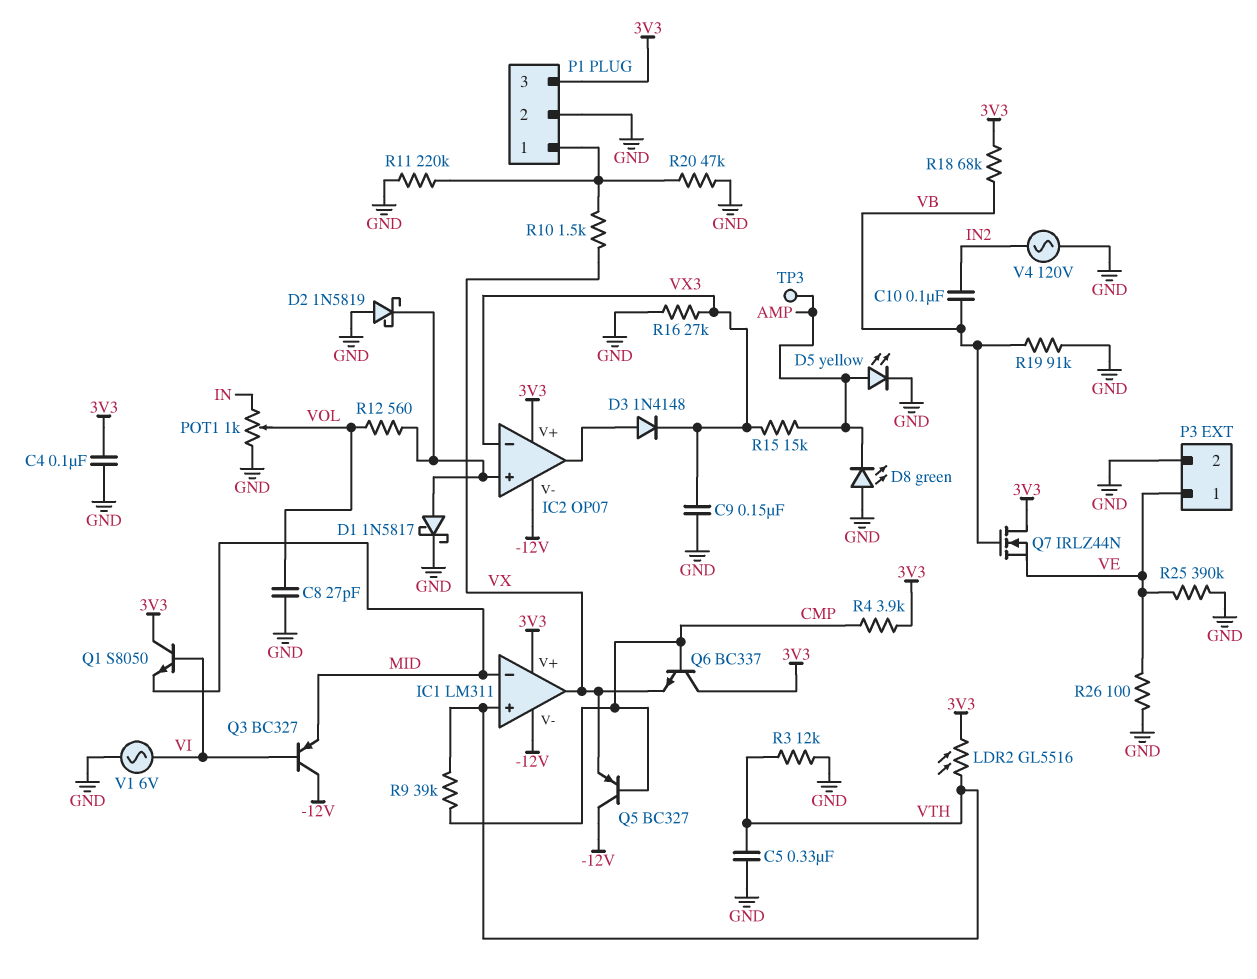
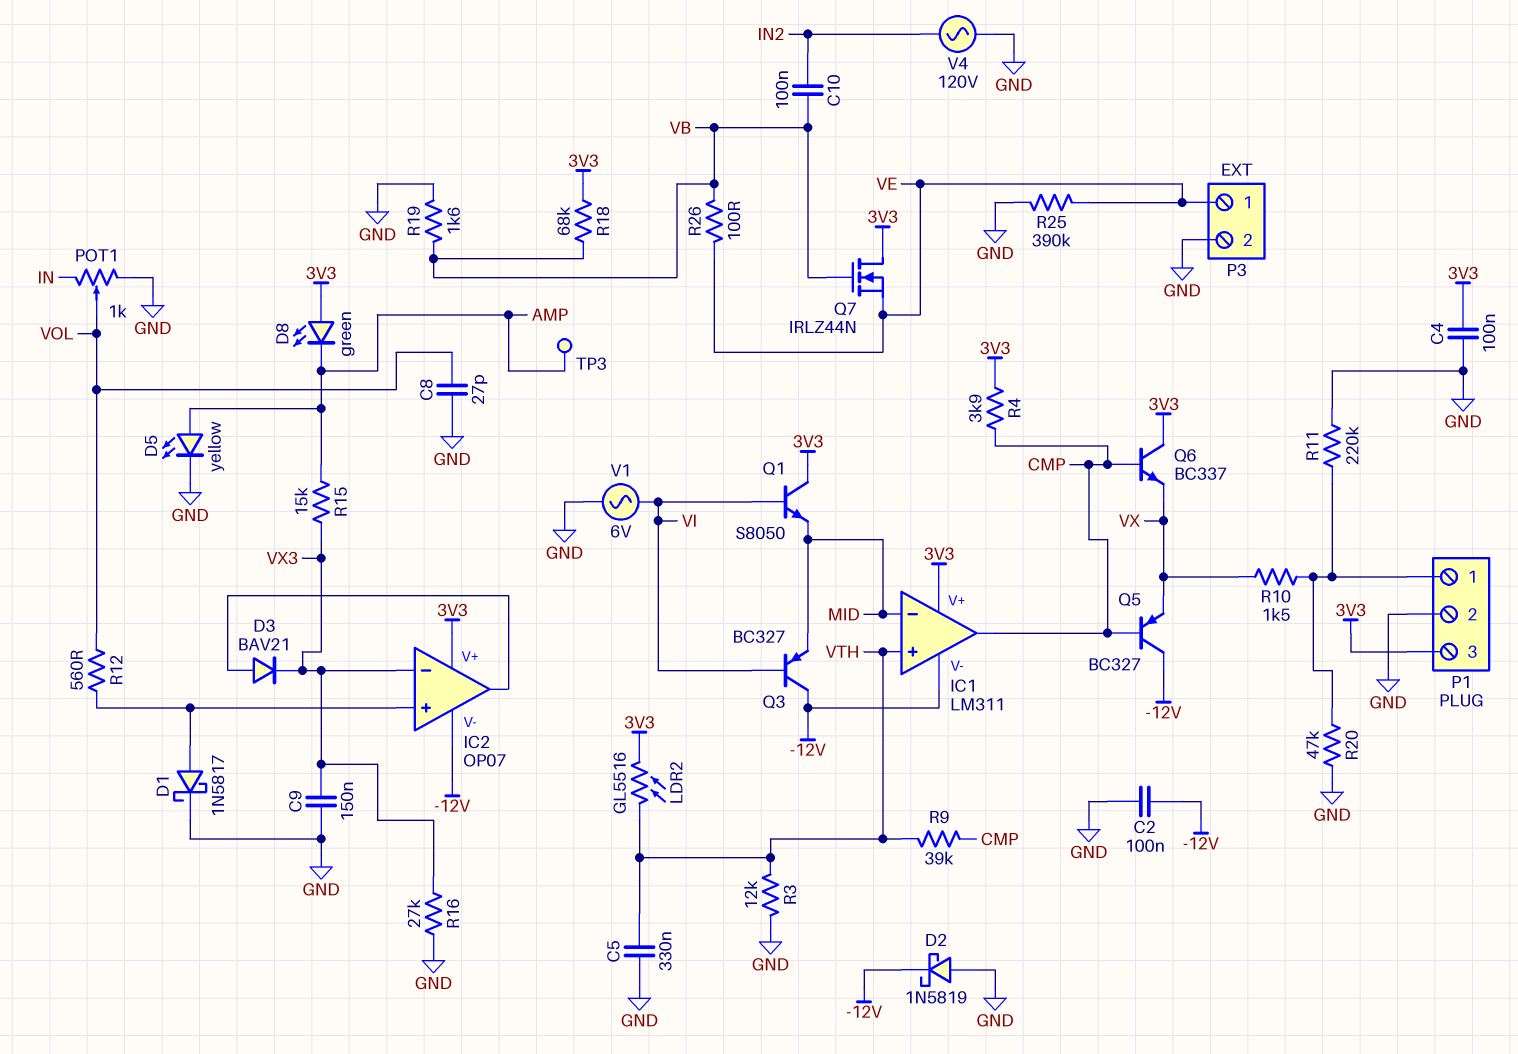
C2: none -> 100nF (-12V, GND)
D2: schottky 1N5819 (A GND, K IC2/in+) -> schottky 1N5819 (A GND, K -12V)
D3: diode 1N4148 (A IC2/out, K VX3) -> diode BAV21 (A IC2/out, K VX3)
D8: LED green (A GND, K AMP) -> LED green (A 3V3, K AMP)
IC1 pin out: VX -> CMP
R19: 91k (GND, VB) -> 1.6k (GND, VB)
R26: 100 (GND, VE) -> 100 (VB, VE)

